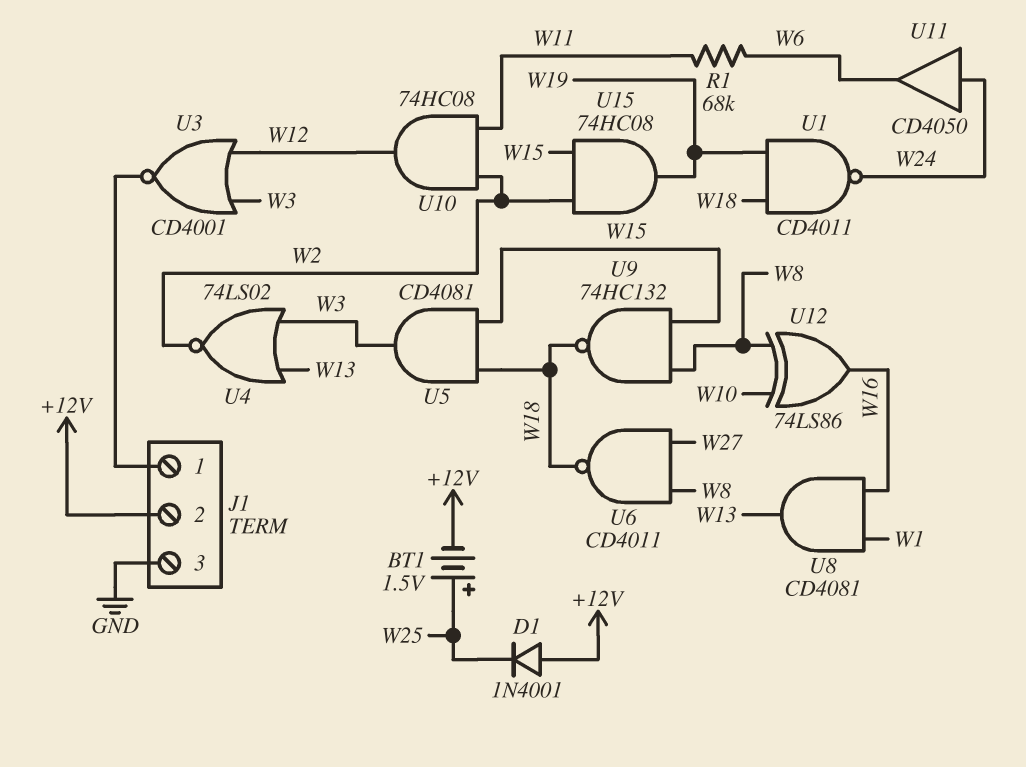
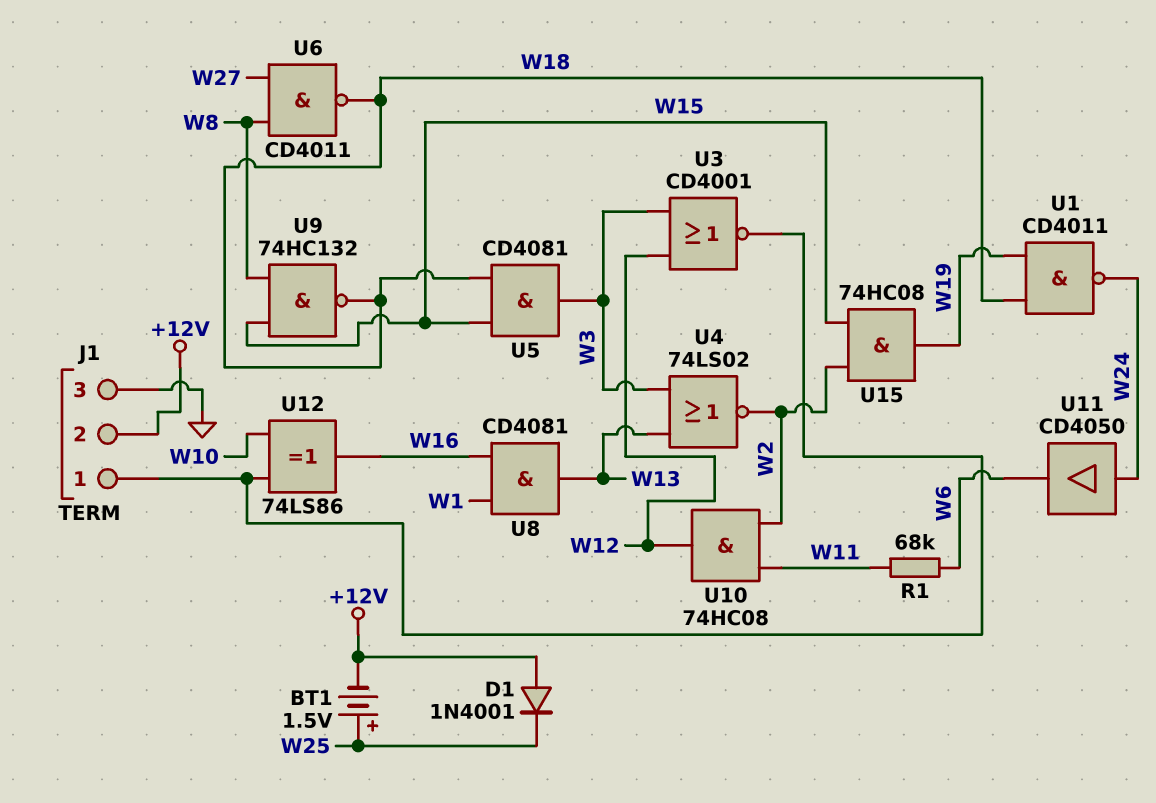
U12: XOR 74LS86 (in W8, in W10, out W16) -> XOR 74LS86 (in J1/1, in W10, out W16)

